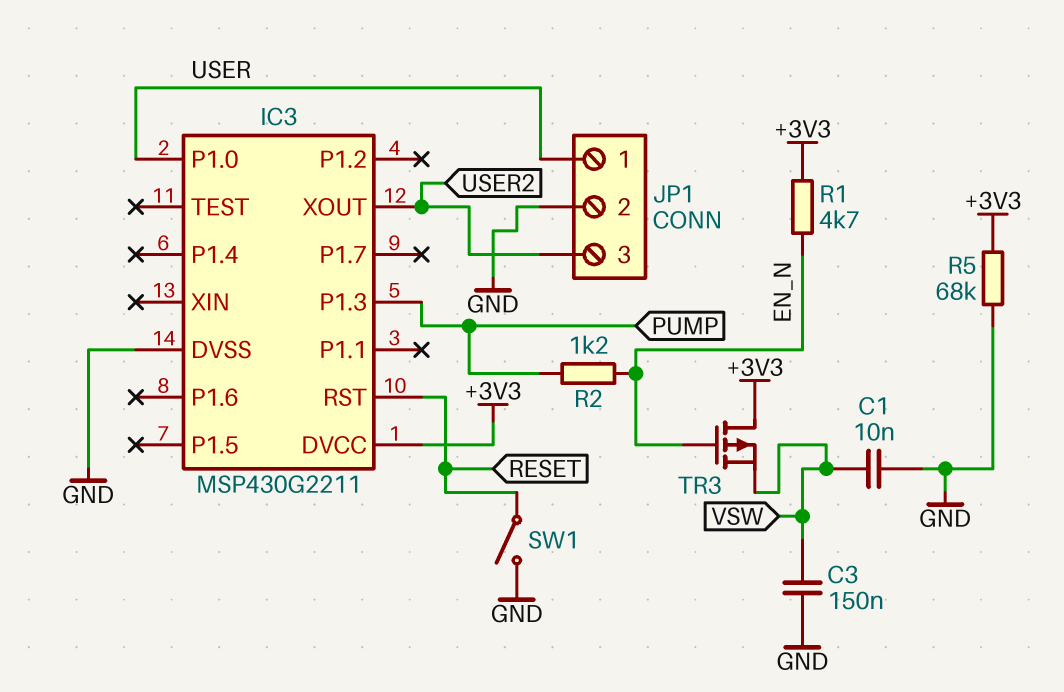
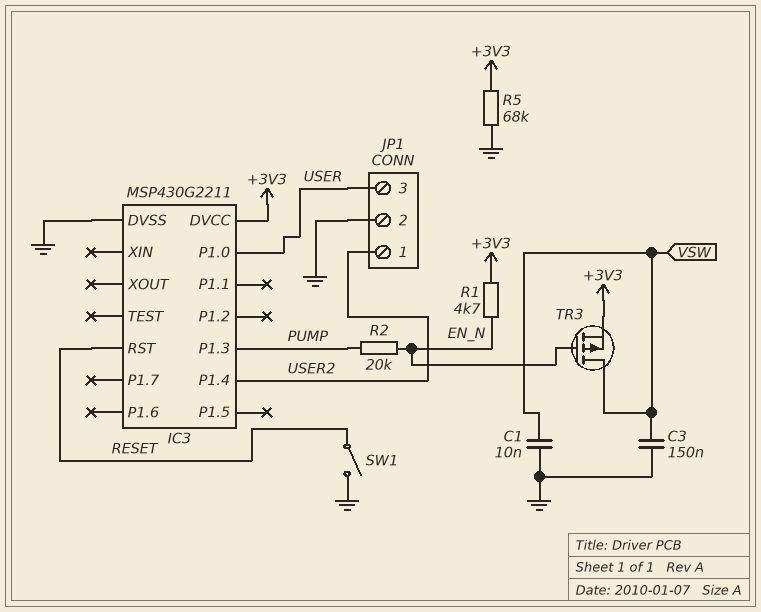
IC3 pin P1.4: none -> USER2
IC3 pin XOUT: USER2 -> none
JP1 pin 1: USER -> USER2
JP1 pin 3: USER2 -> USER
R2: 1.2k (EN_N, PUMP) -> 20k (EN_N, PUMP)
TR3: PMOS (G EN_N, D +3V3, S VSW) -> PMOS (G EN_N, D VSW, S +3V3)

